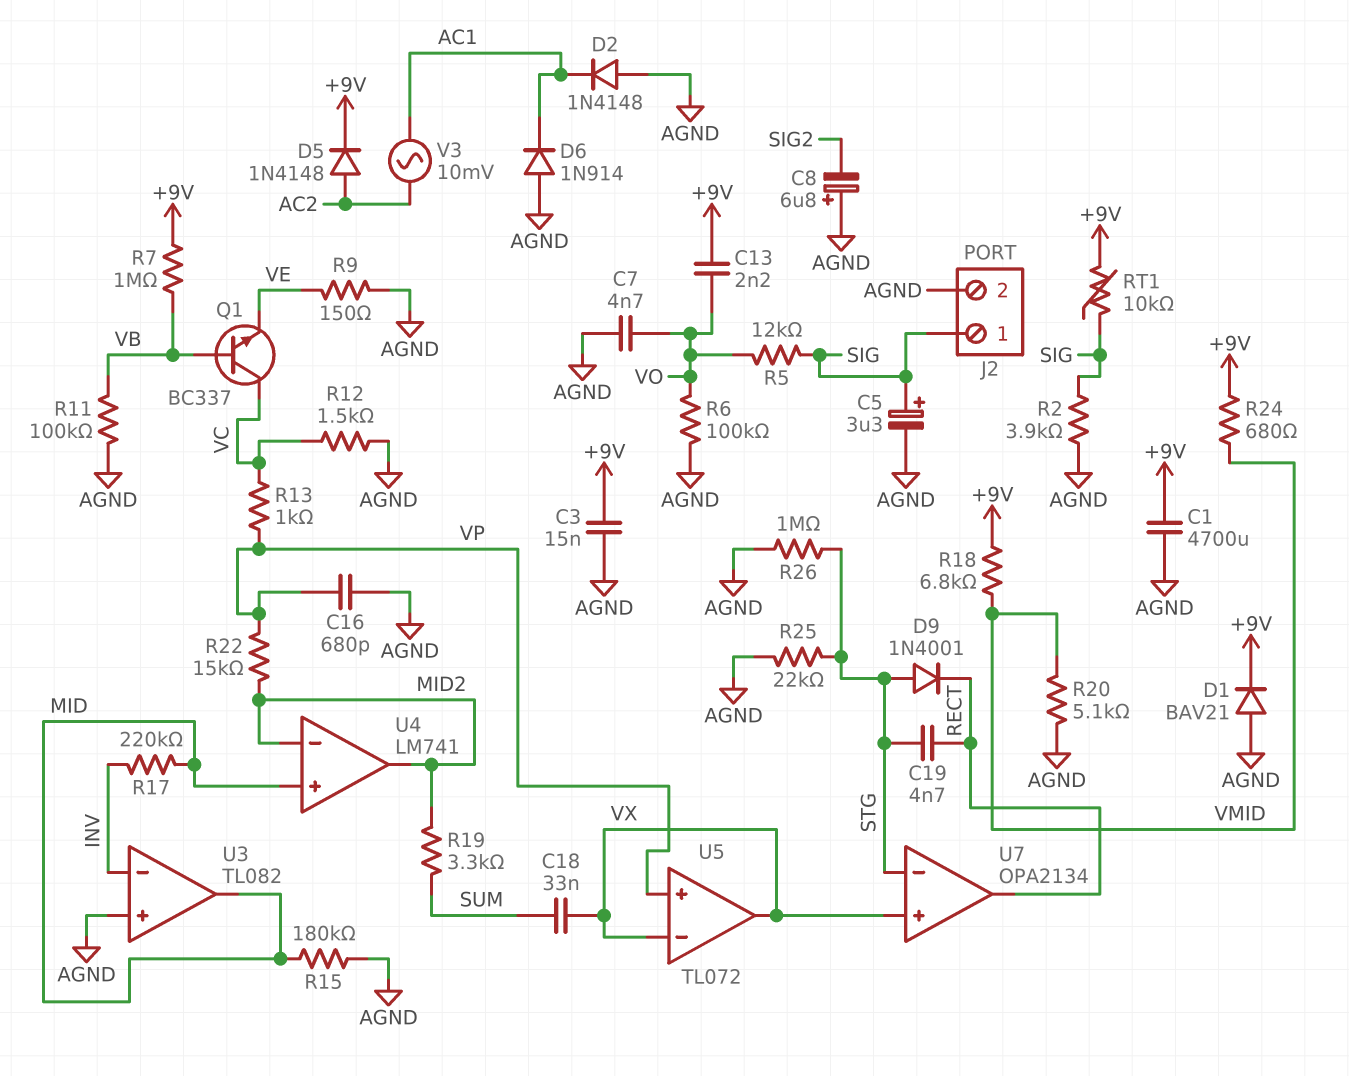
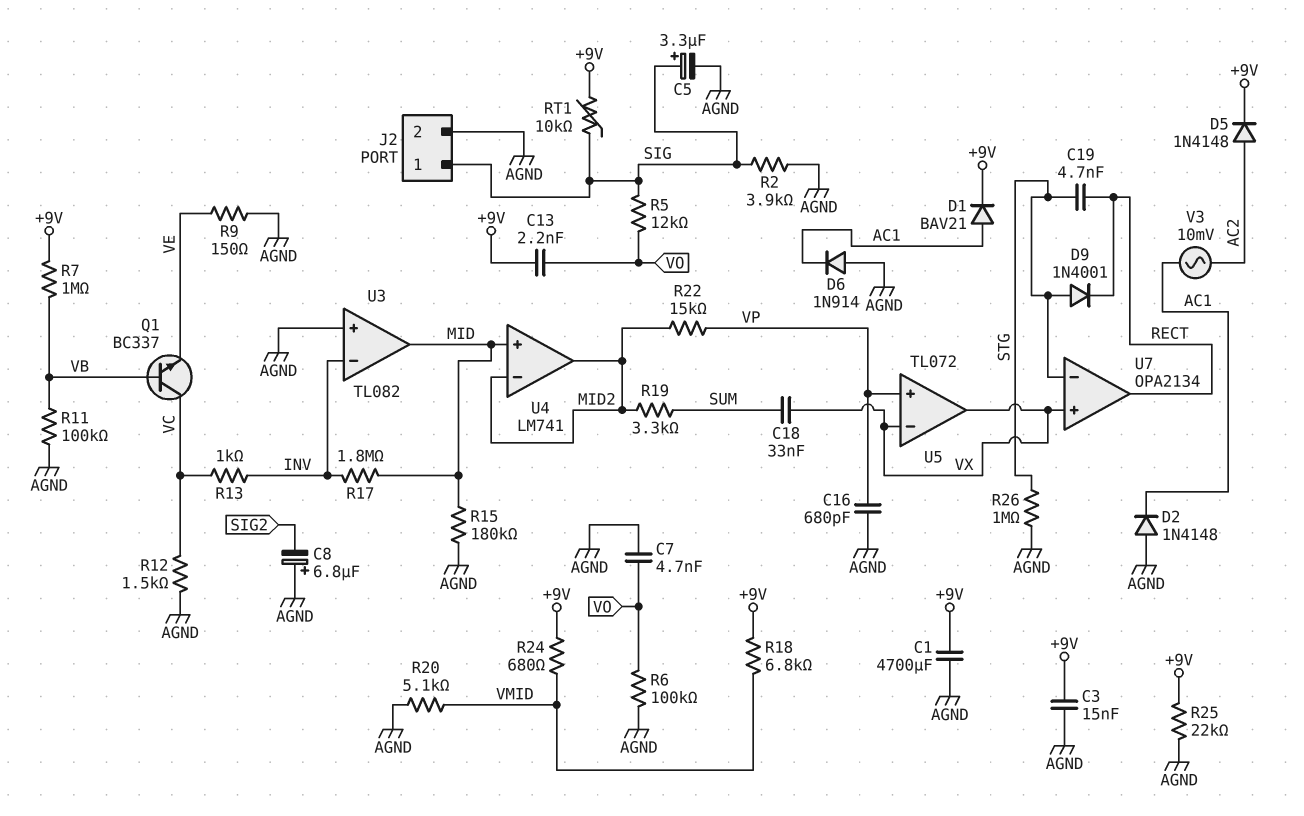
D1: diode BAV21 (A AGND, K +9V) -> diode BAV21 (A AC1, K +9V)
R13: 1k (VC, VP) -> 1k (INV, VC)
R17: 220k (INV, MID) -> 1.8M (INV, MID)
R25: 22k (AGND, STG) -> 22k (+9V, AGND)

